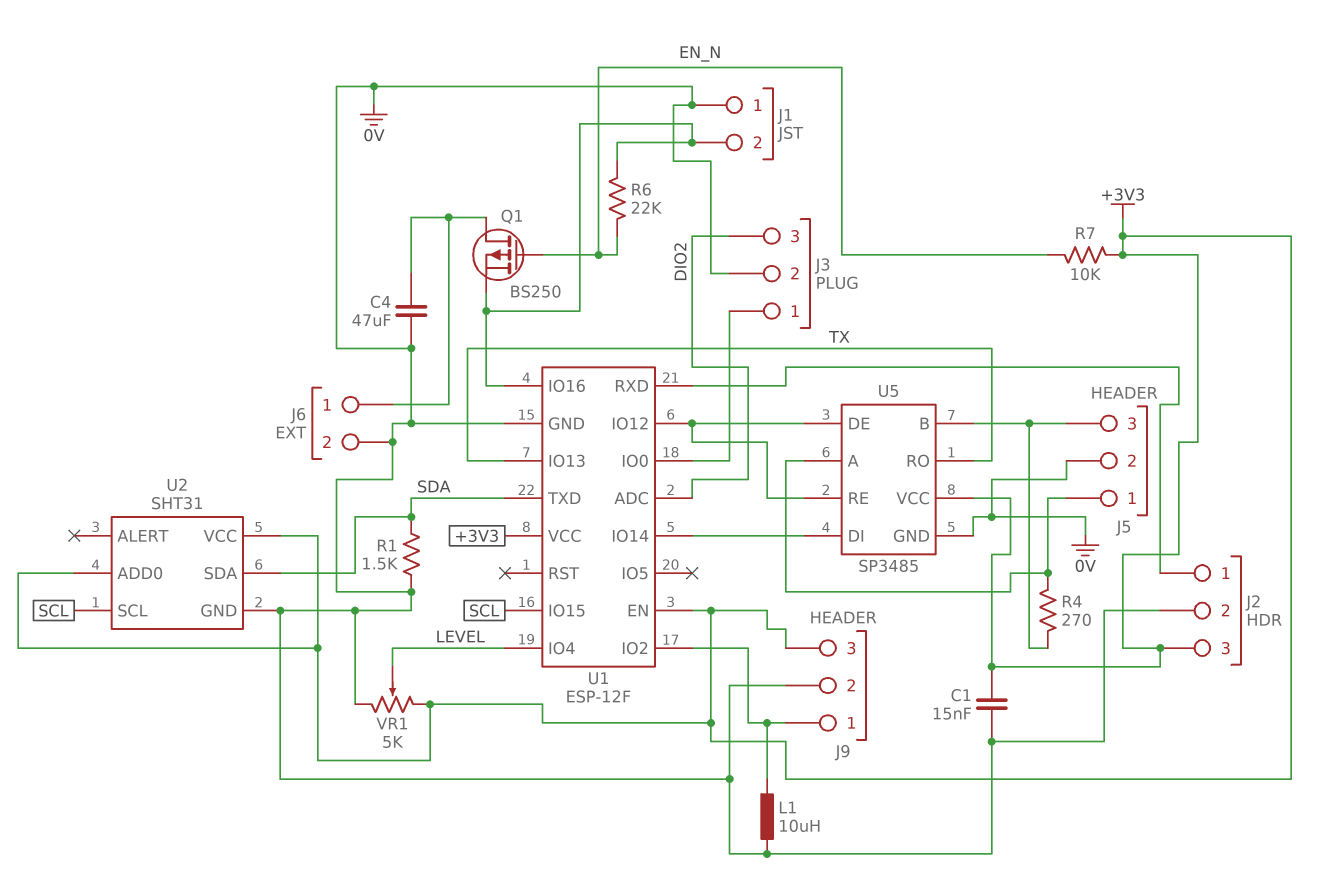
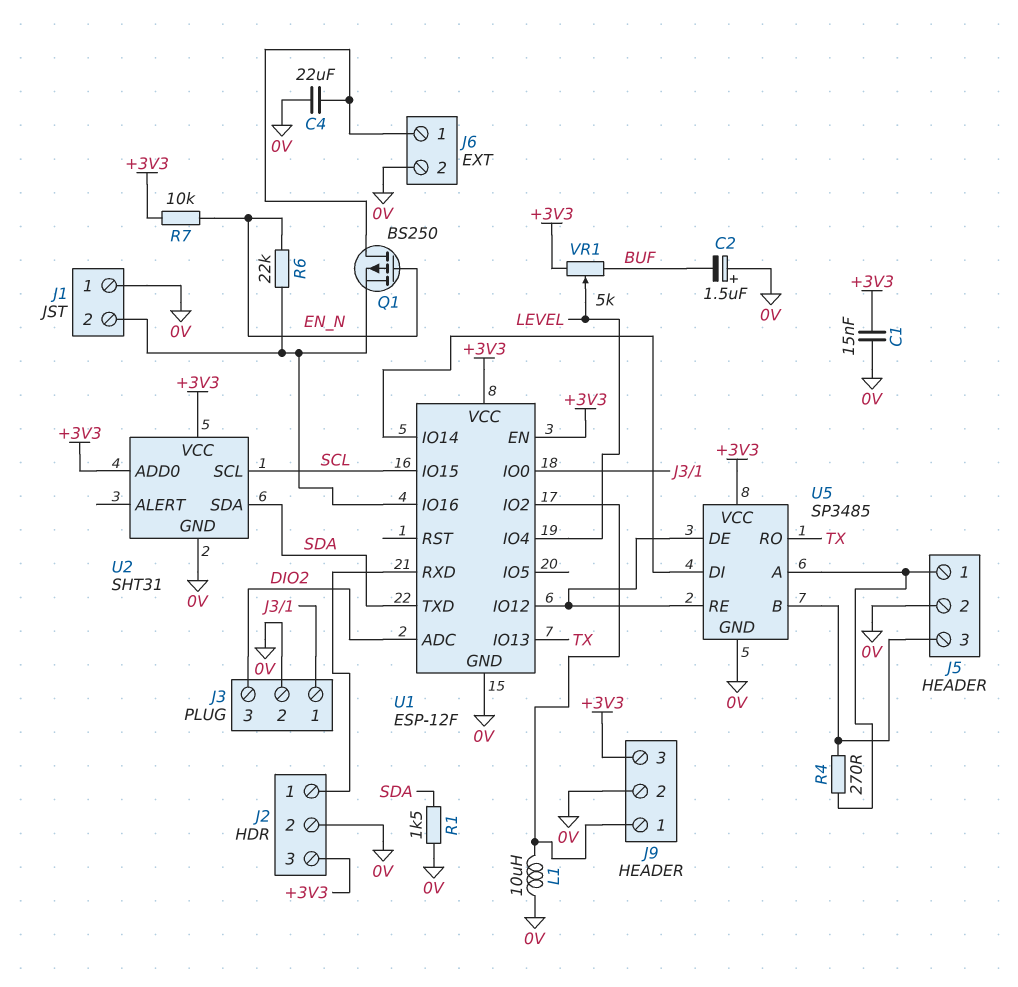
C2: none -> 1.5uF (plus 0V, minus BUF)
C4: 47uF (0V, J6/1) -> 22uF (0V, J6/1)
VR1: 5k (+3V3, 0V, wiper LEVEL) -> 5k (+3V3, BUF, wiper LEVEL)

